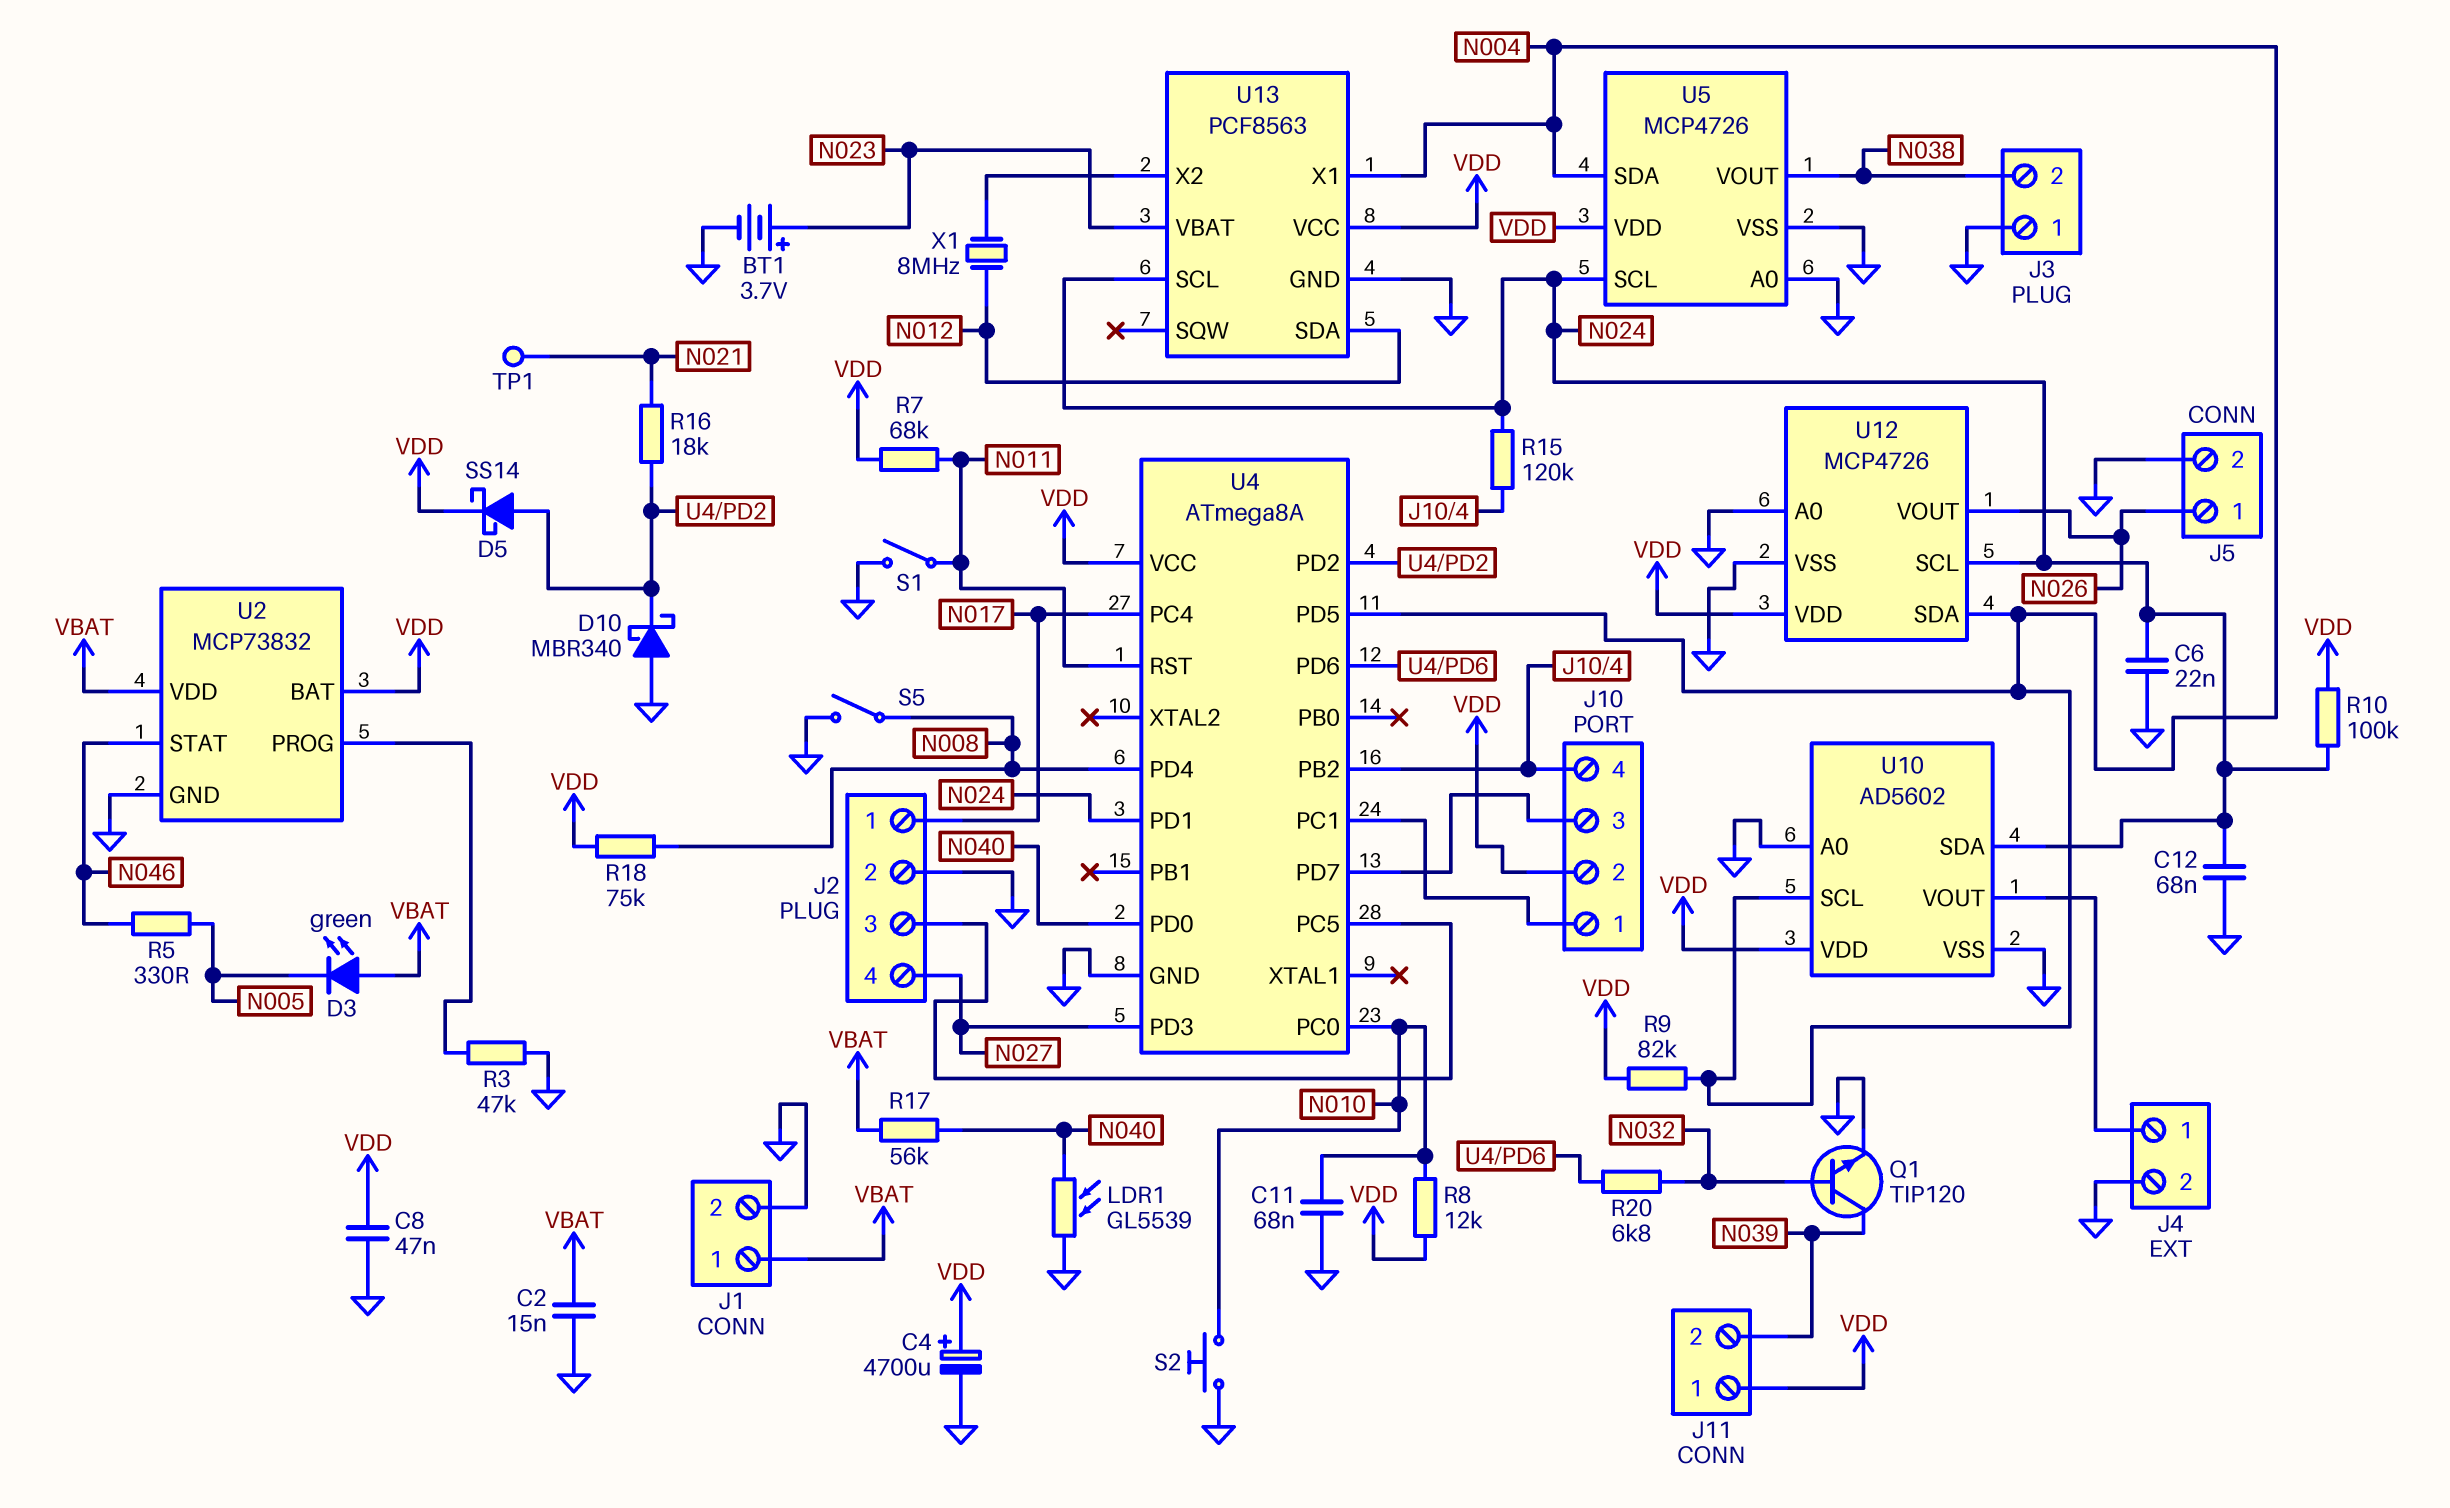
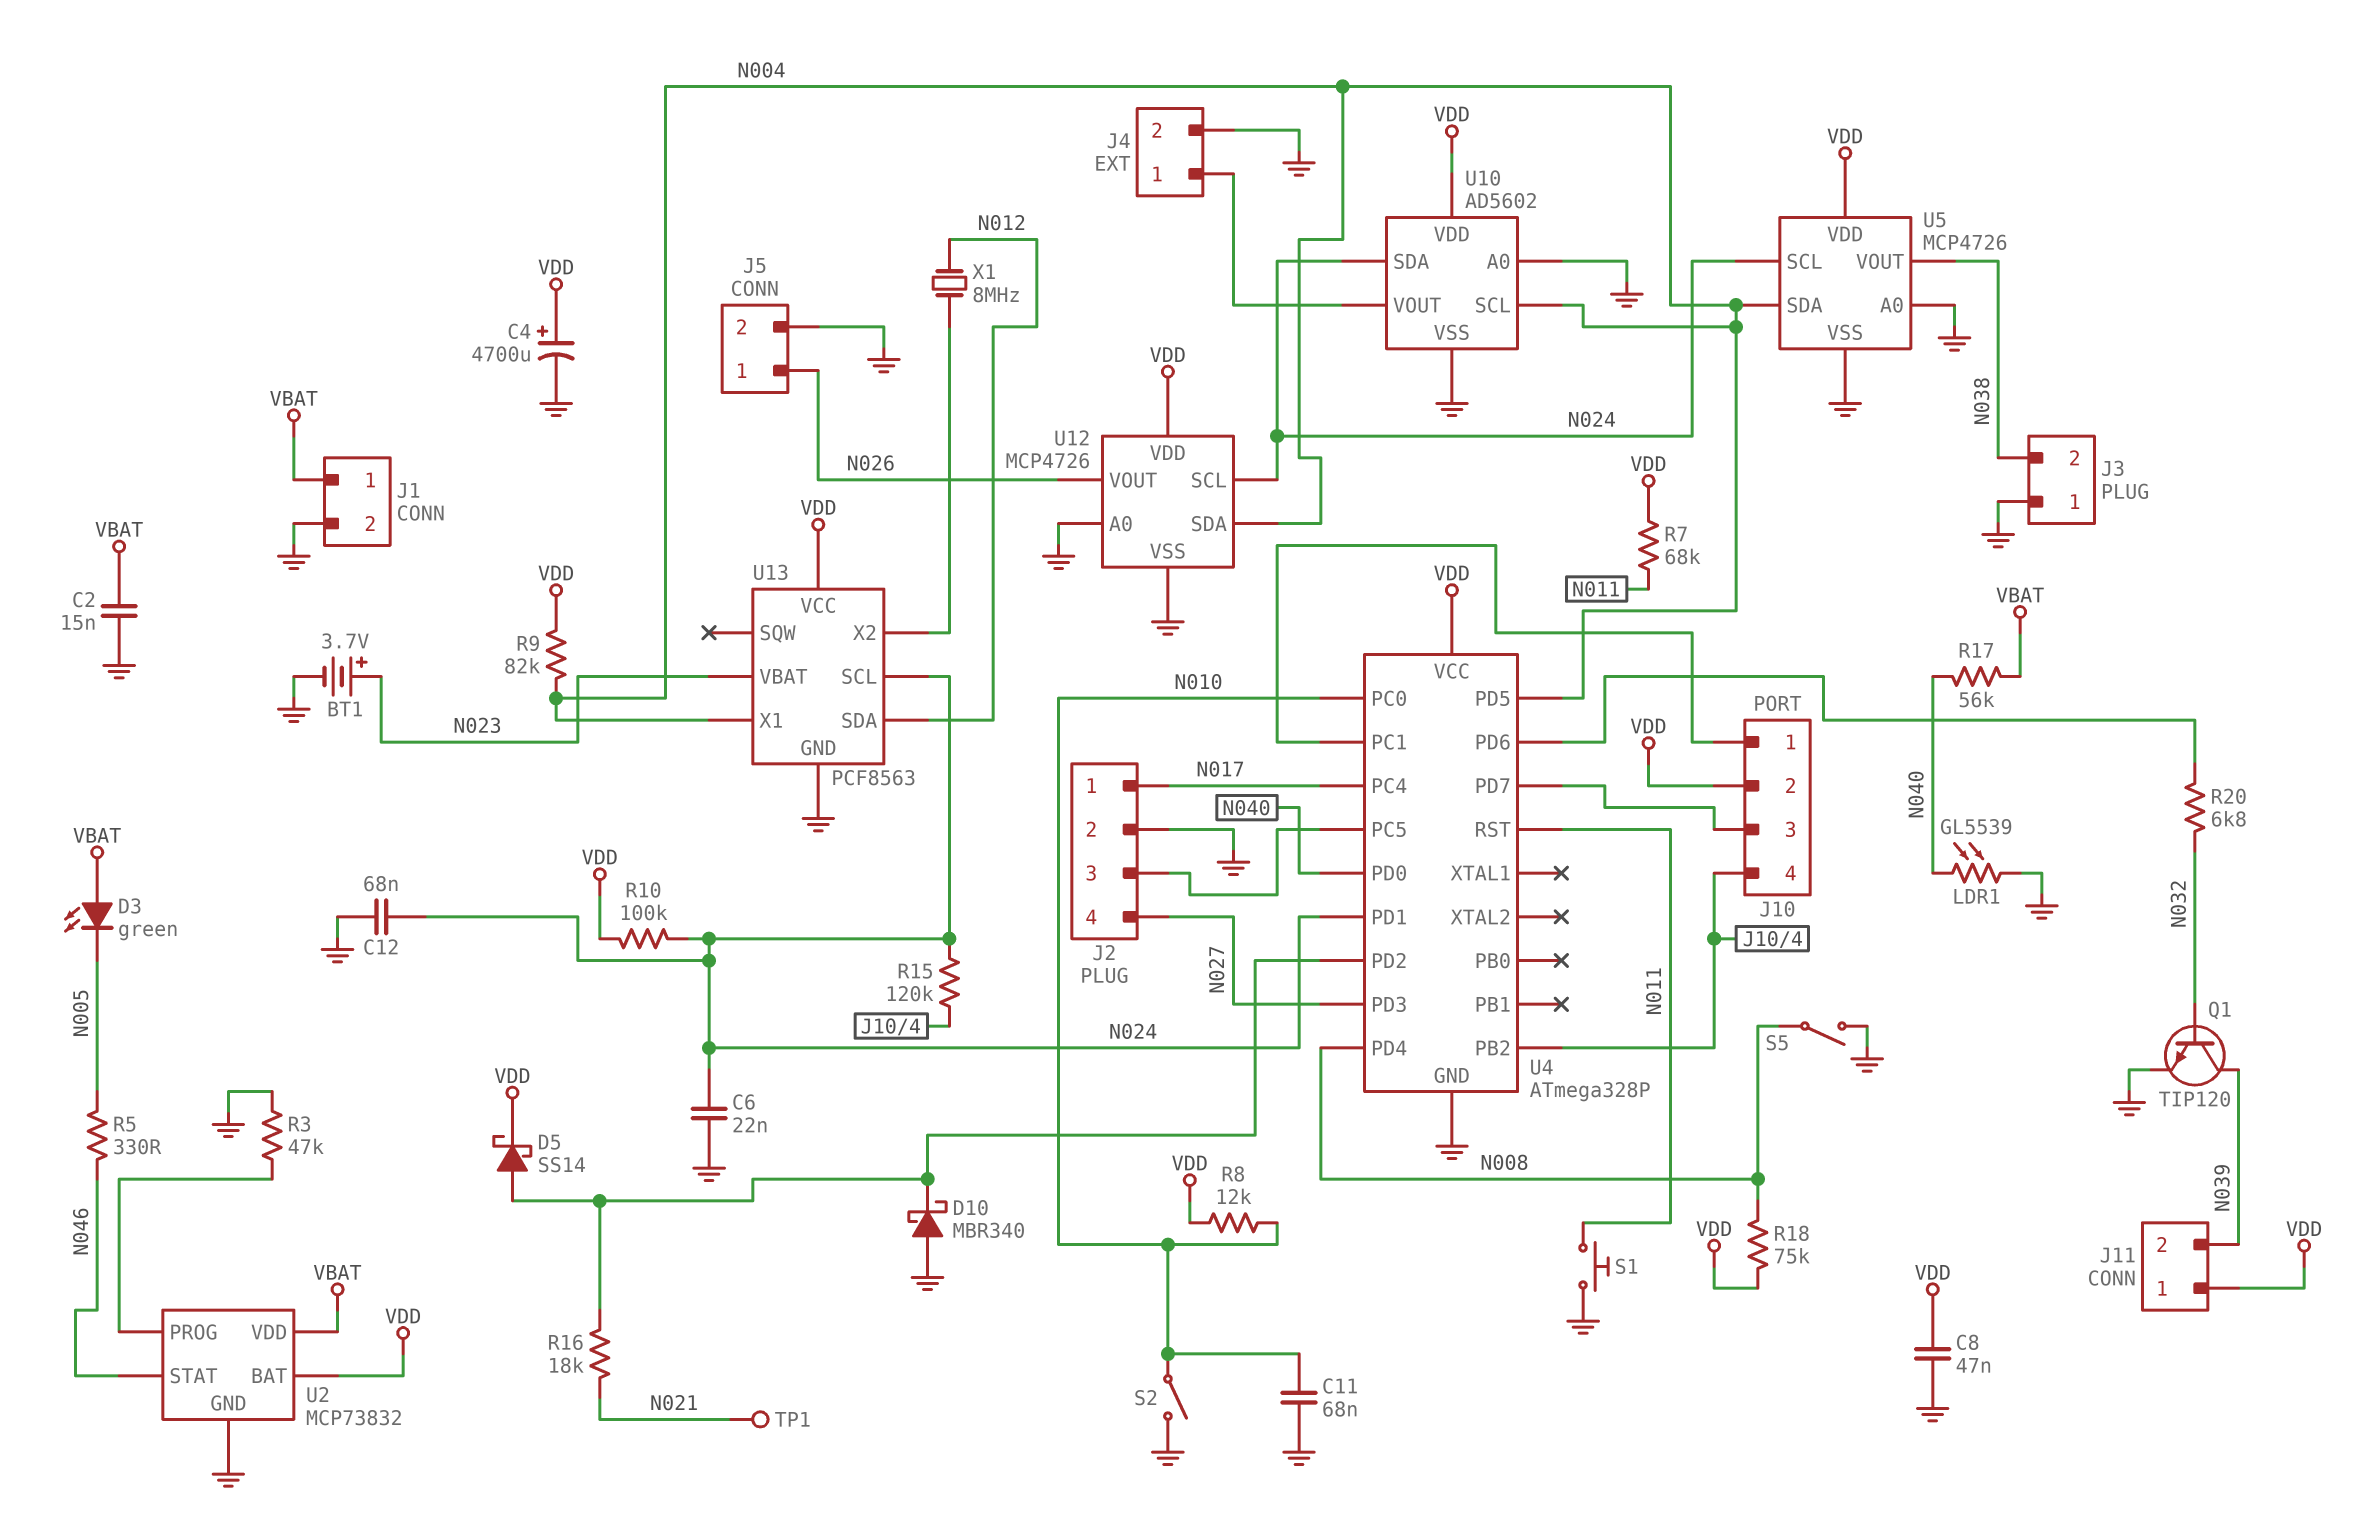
S1: switch (GND, N011) -> button (GND, N011)
S2: button (GND, N010) -> switch (GND, N010)
U4: ATmega8A -> ATmega328P

